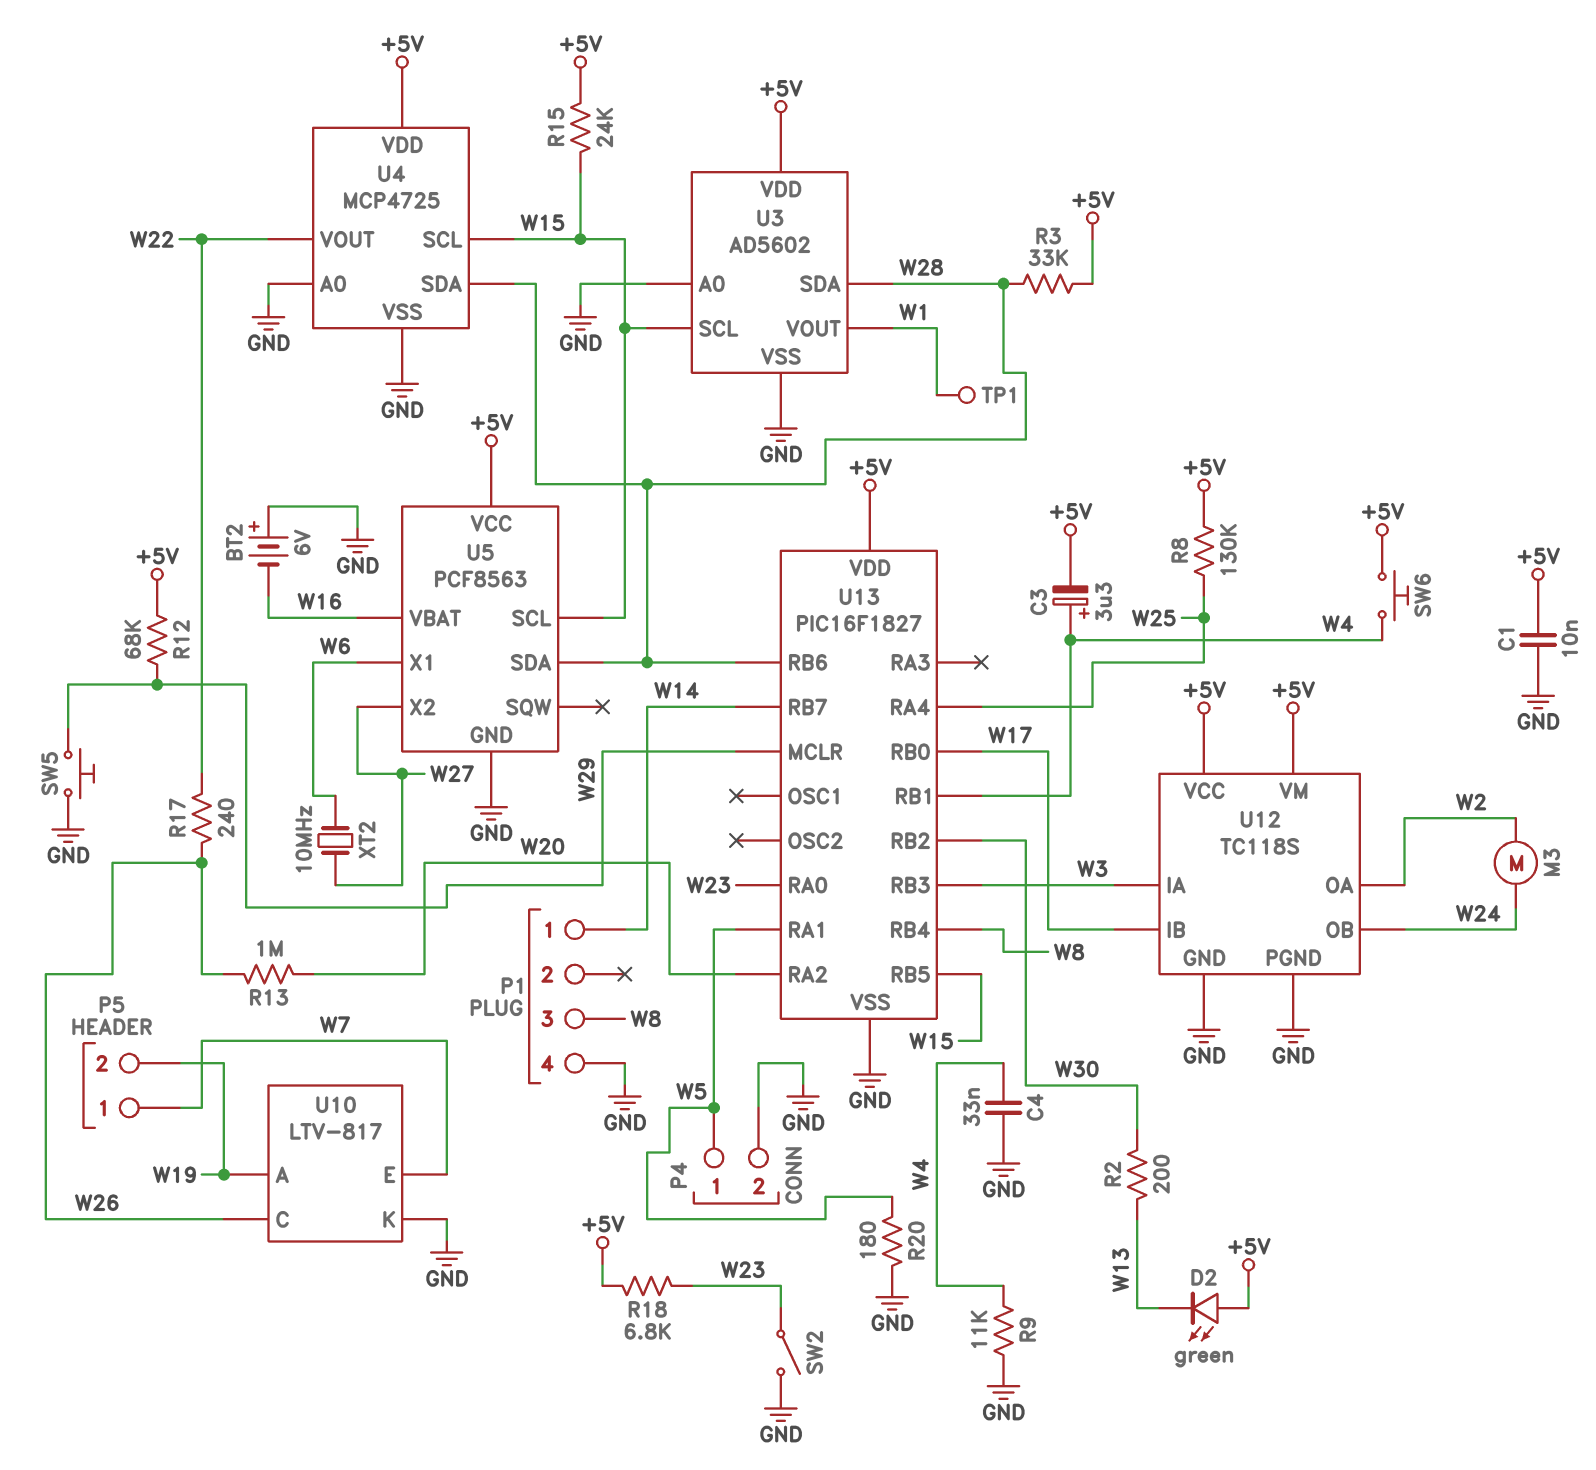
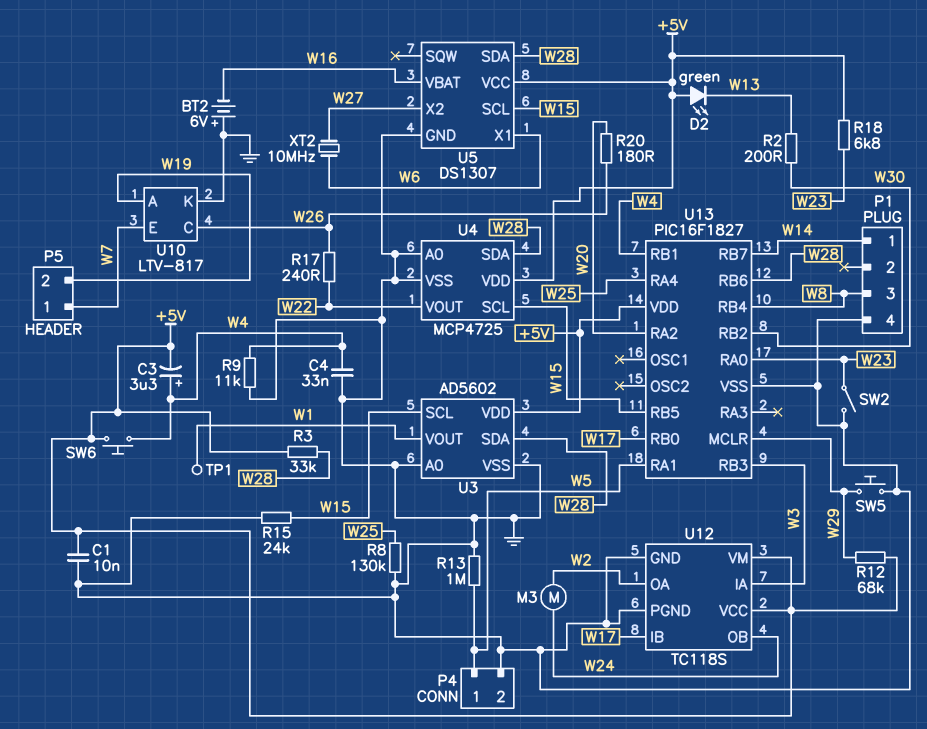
R8: 130k (+5V, W25) -> 130k (GND, W25)
R13: 1M (W20, W26) -> 1M (GND, W5)
R15: 24k (+5V, W15) -> 24k (GND, W15)
R20: 180 (GND, W5) -> 180 (W20, W26)
U5: PCF8563 -> DS1307

